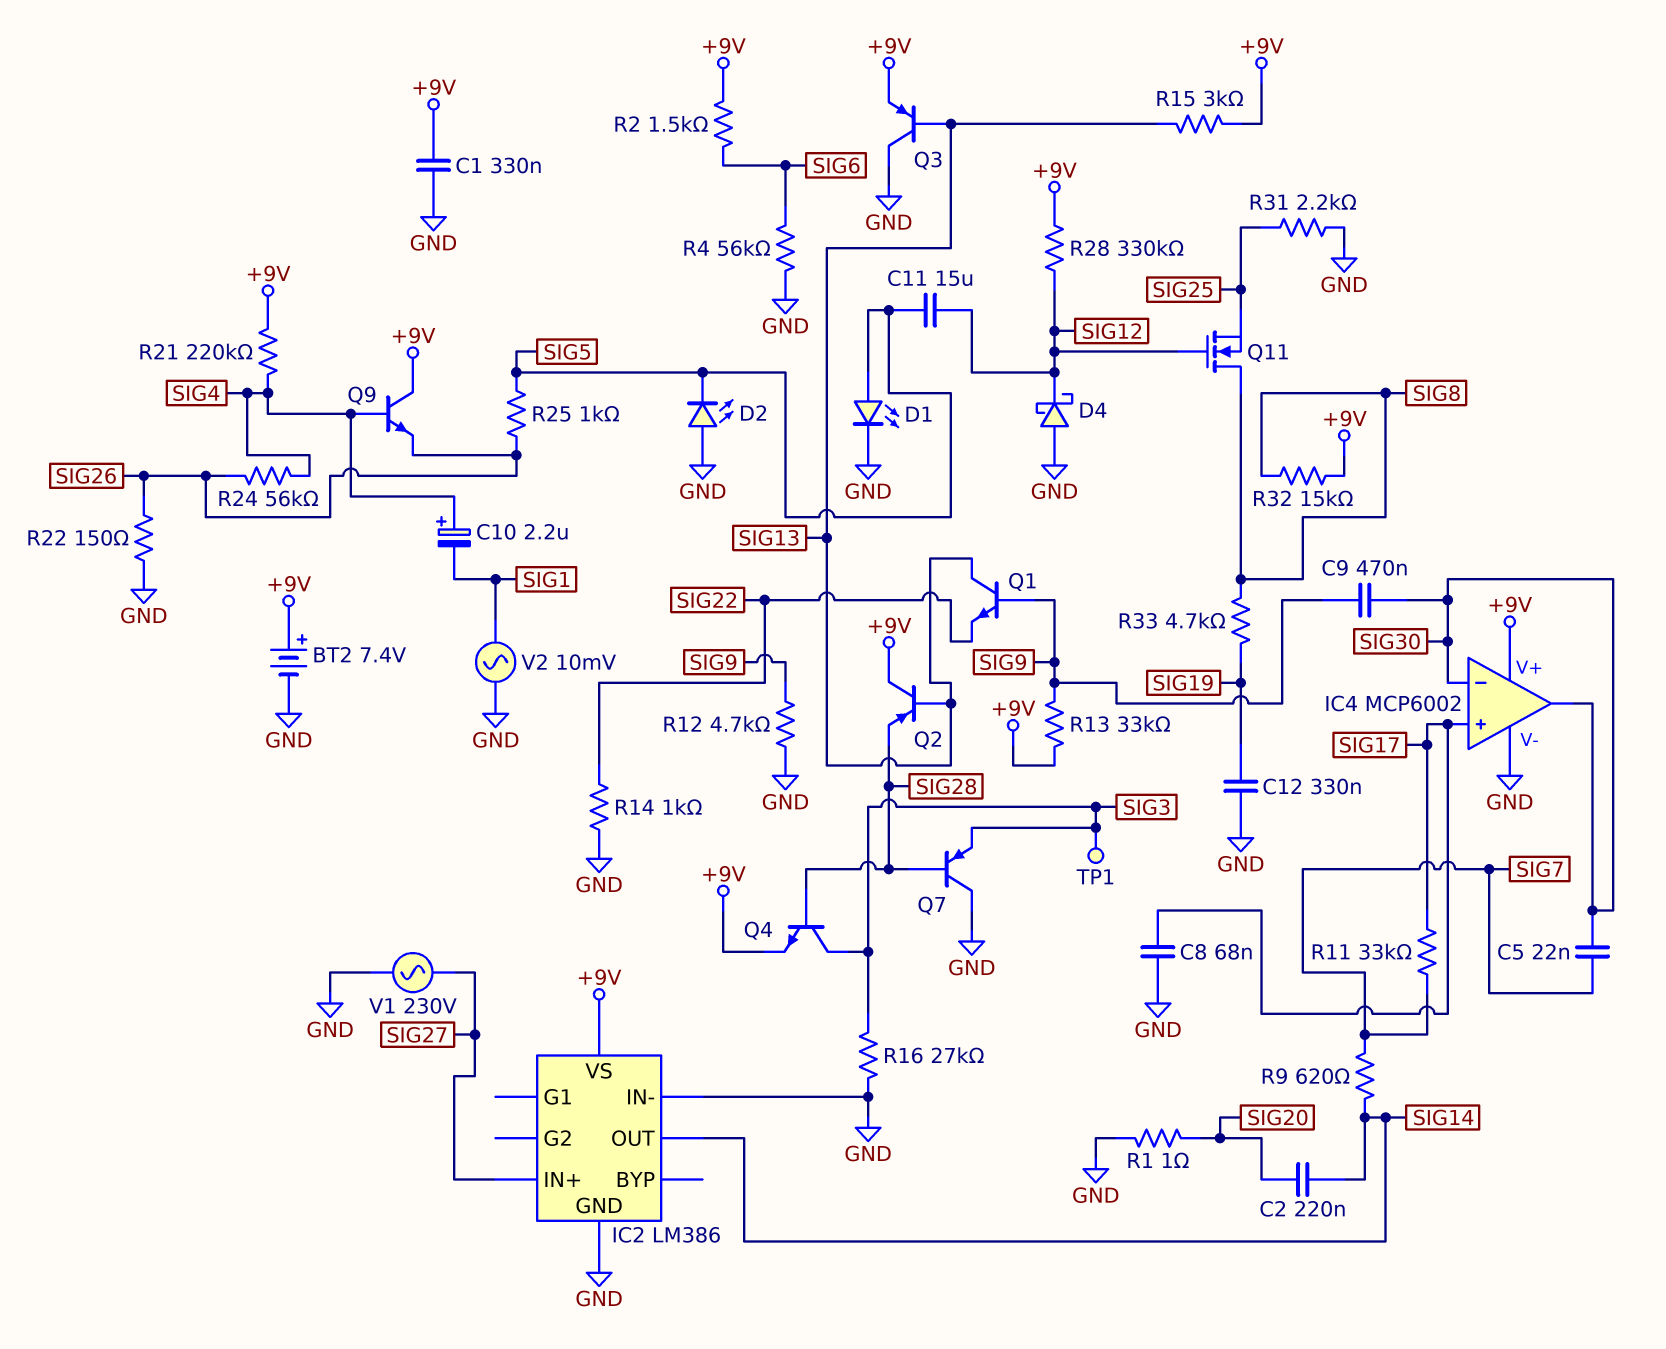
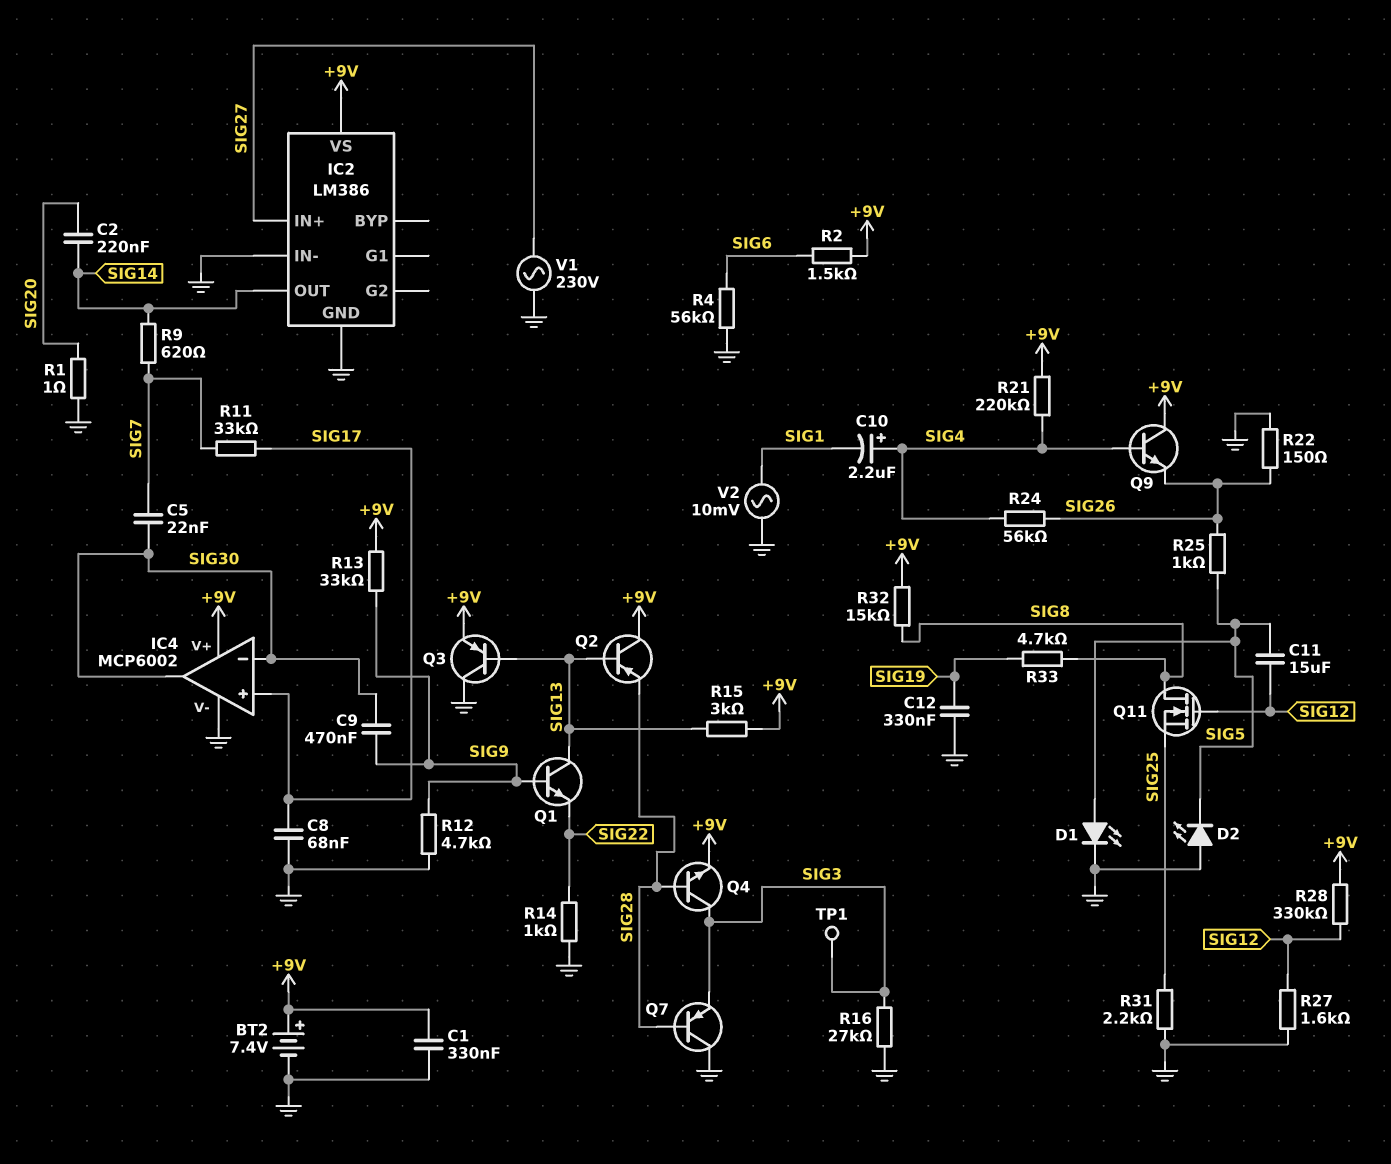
D4: schottky (A GND, K SIG12) -> none
R27: none -> 1.6k (GND, SIG12)

